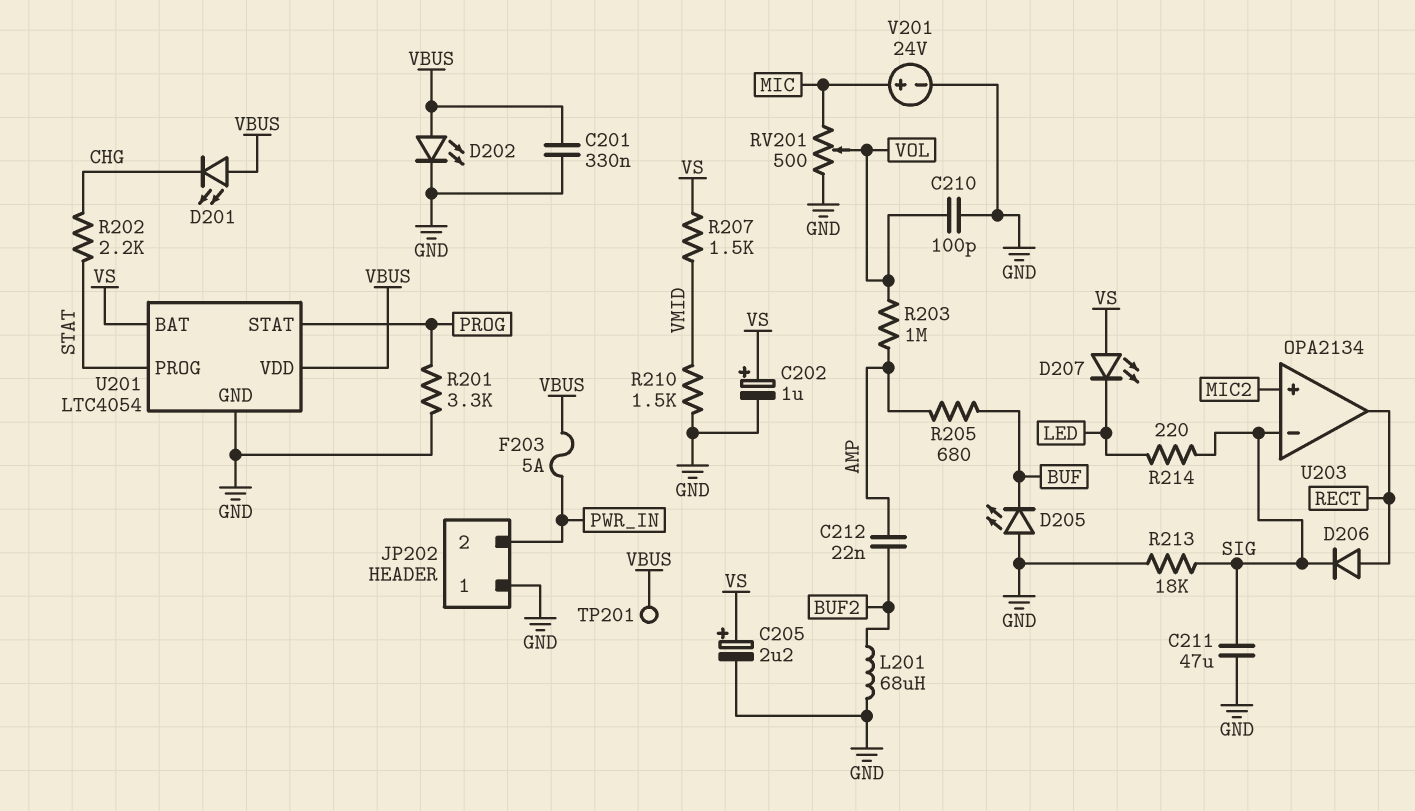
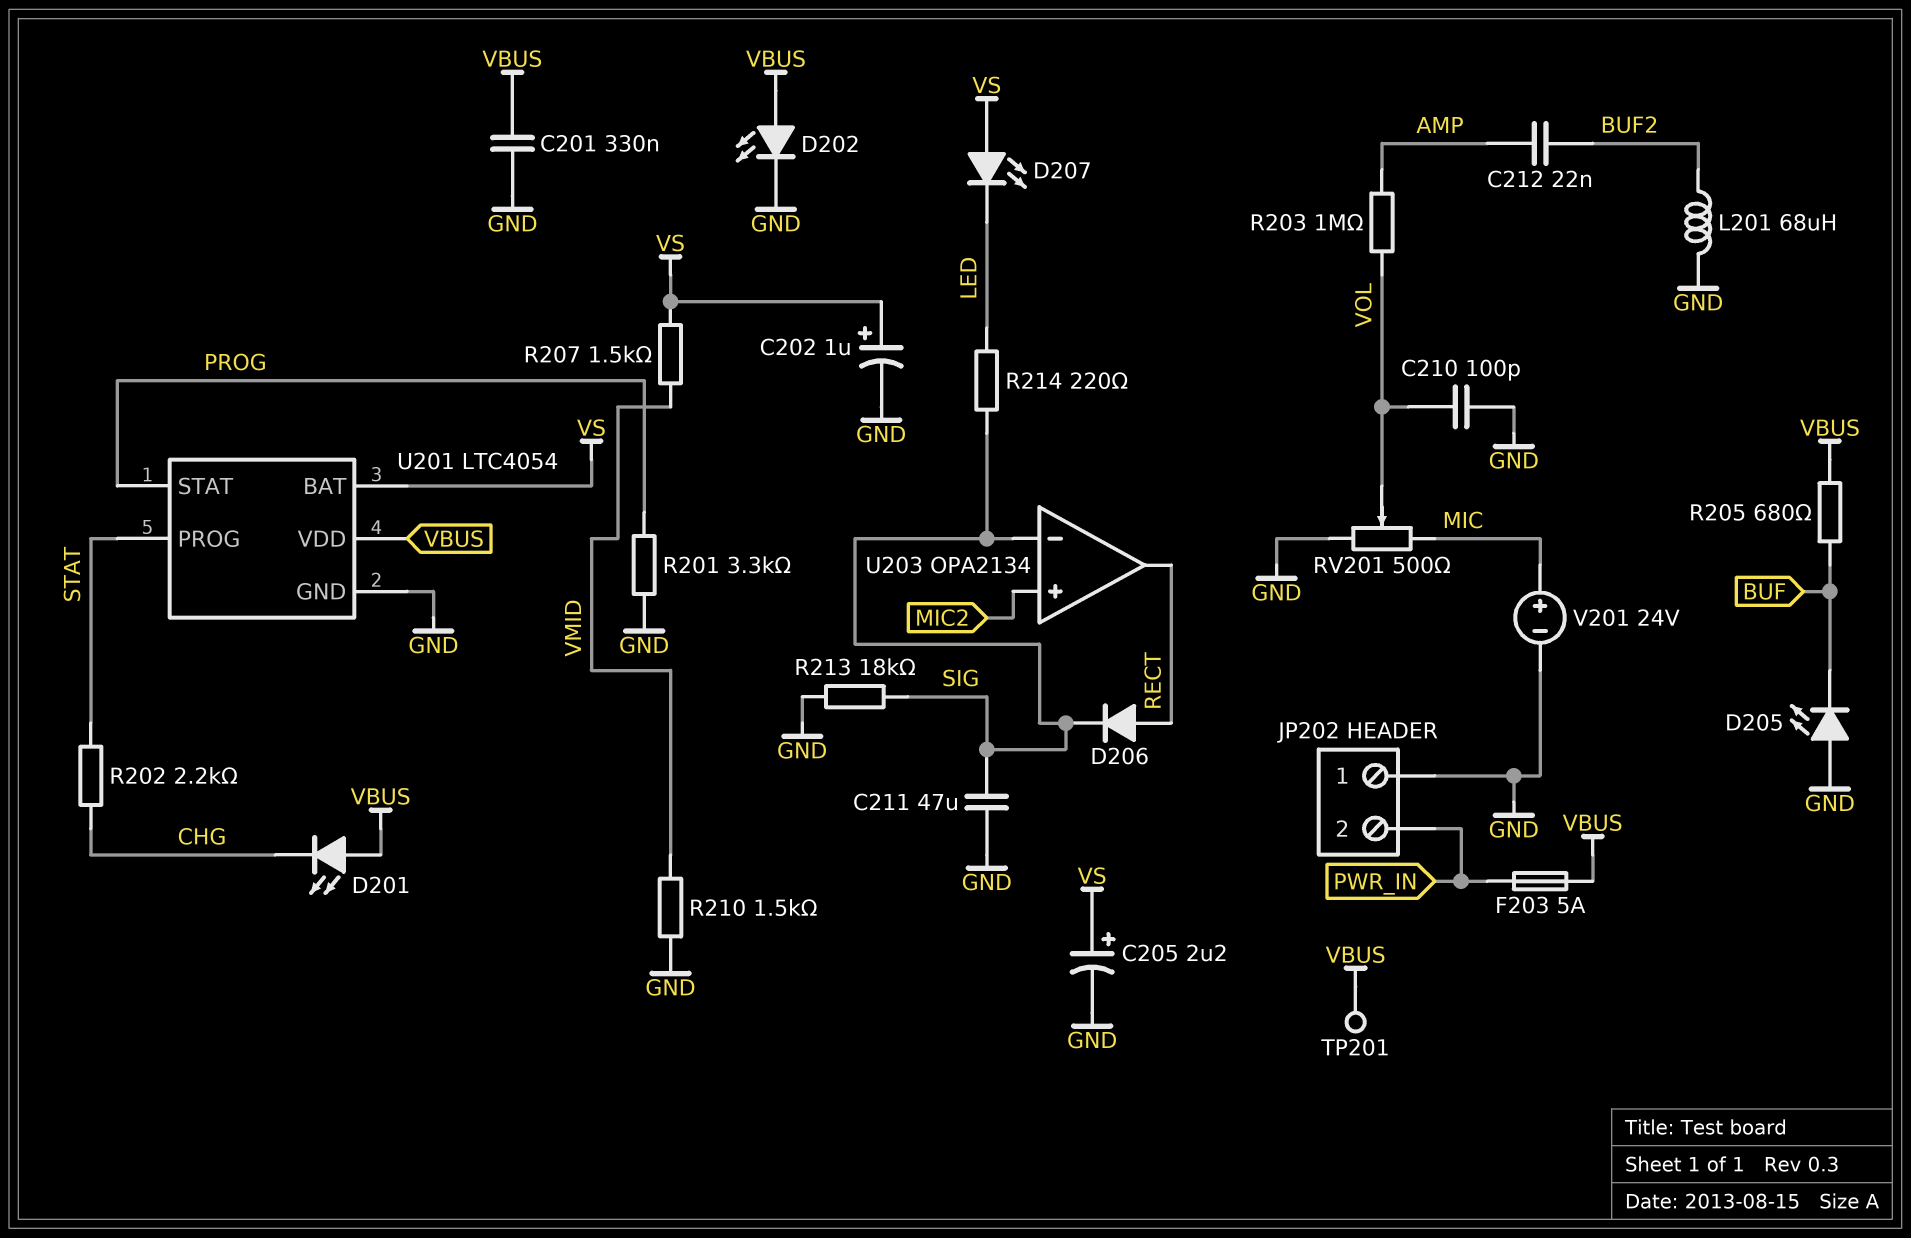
R205: 680 (AMP, BUF) -> 680 (BUF, VBUS)

